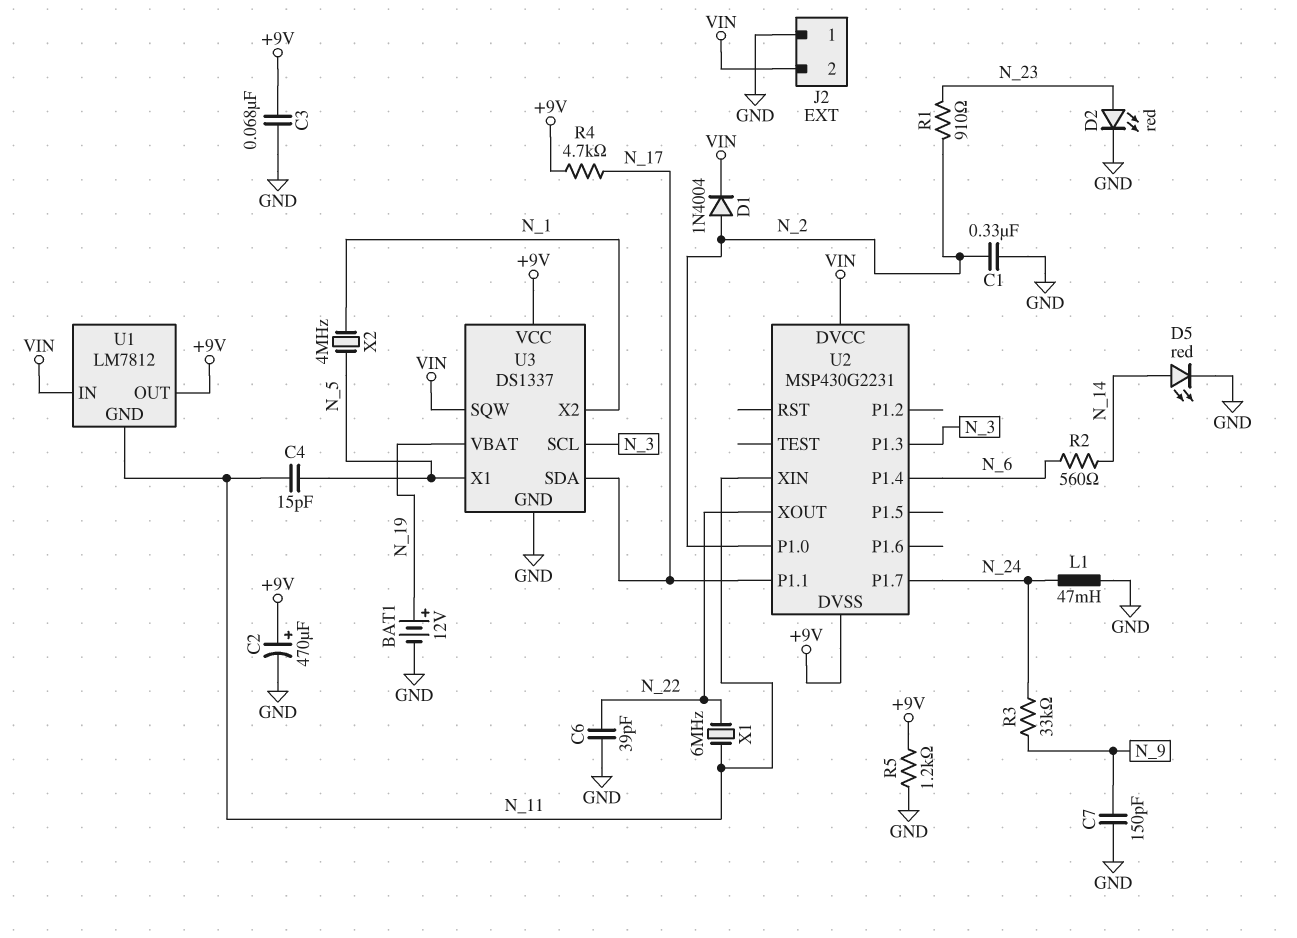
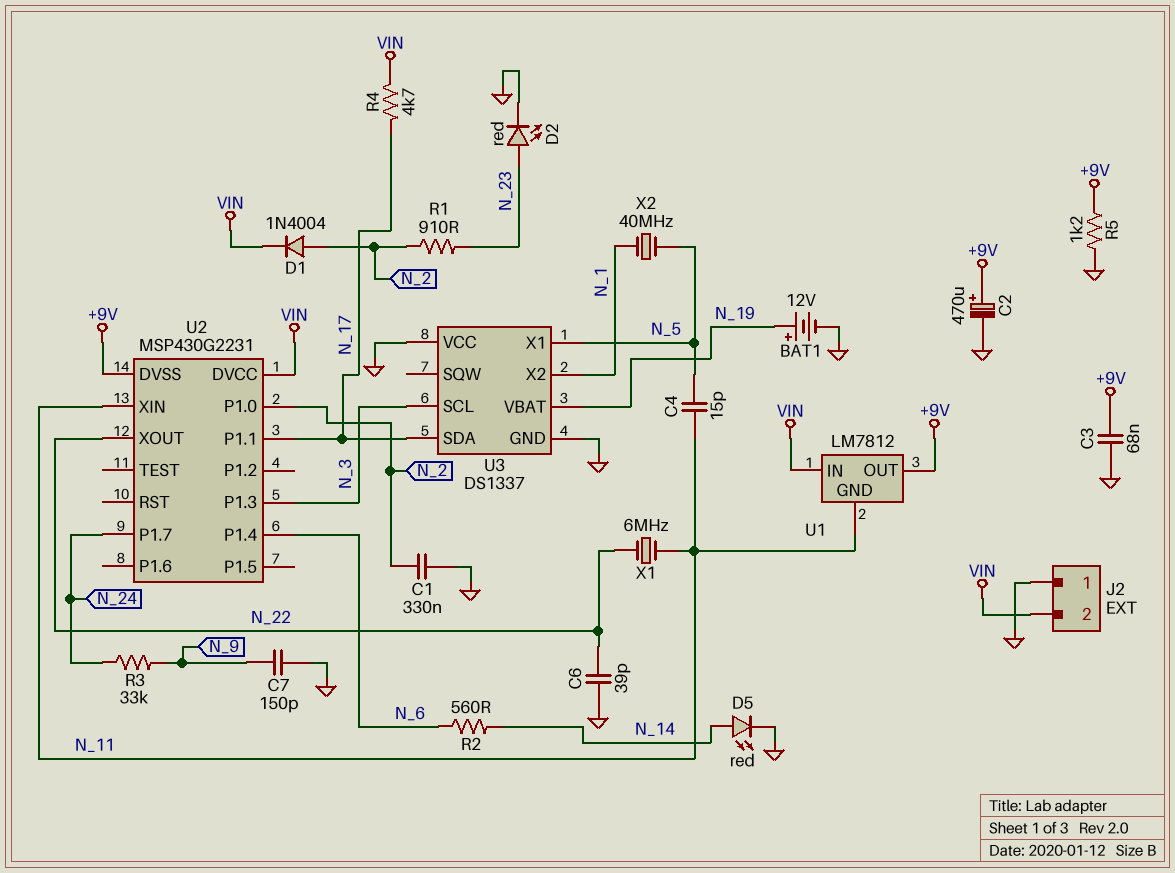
L1: 47mH (GND, N_24) -> none
R4: 4.7k (+9V, N_17) -> 4.7k (N_17, VIN)
U3 pin SQW: VIN -> none
U3 pin VCC: +9V -> GND
X2: 4MHz (N_1, N_5) -> 40MHz (N_1, N_5)

